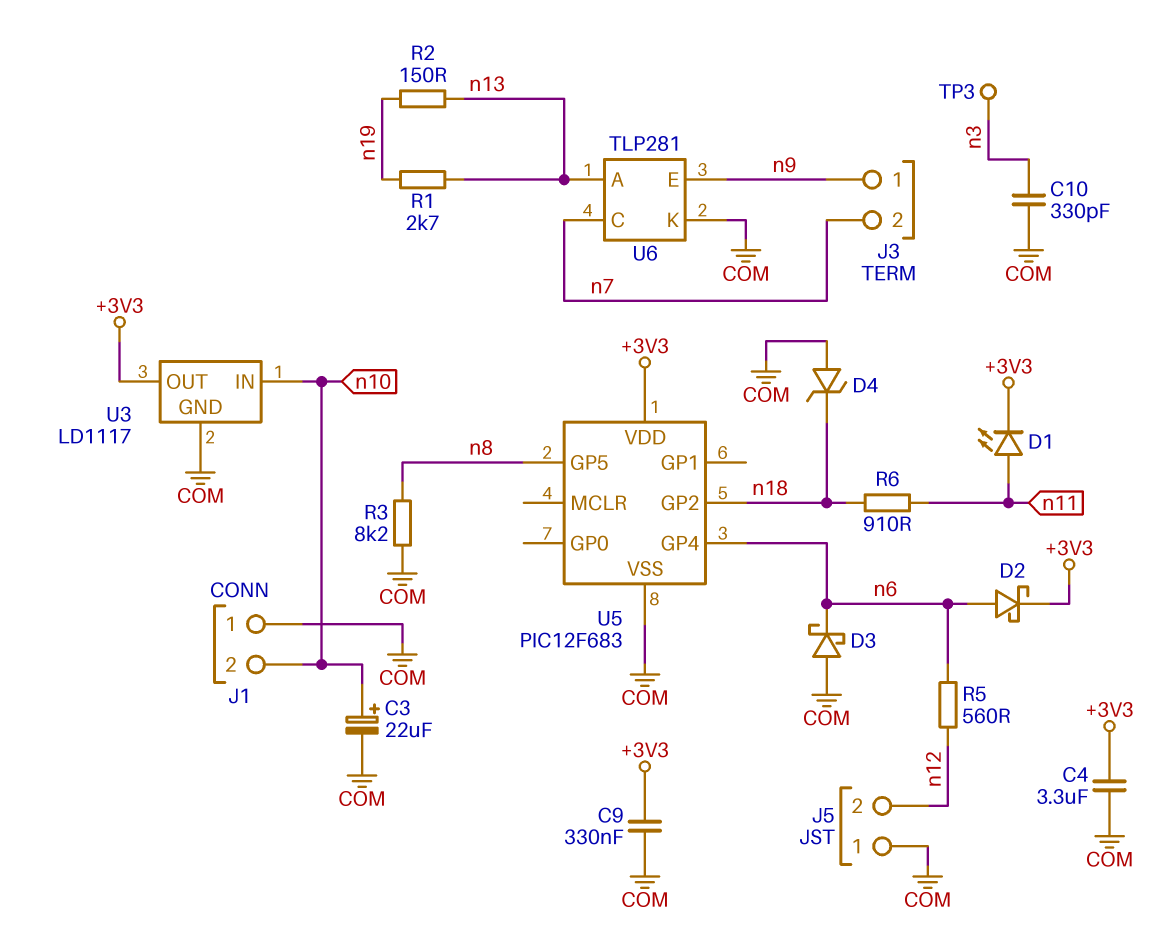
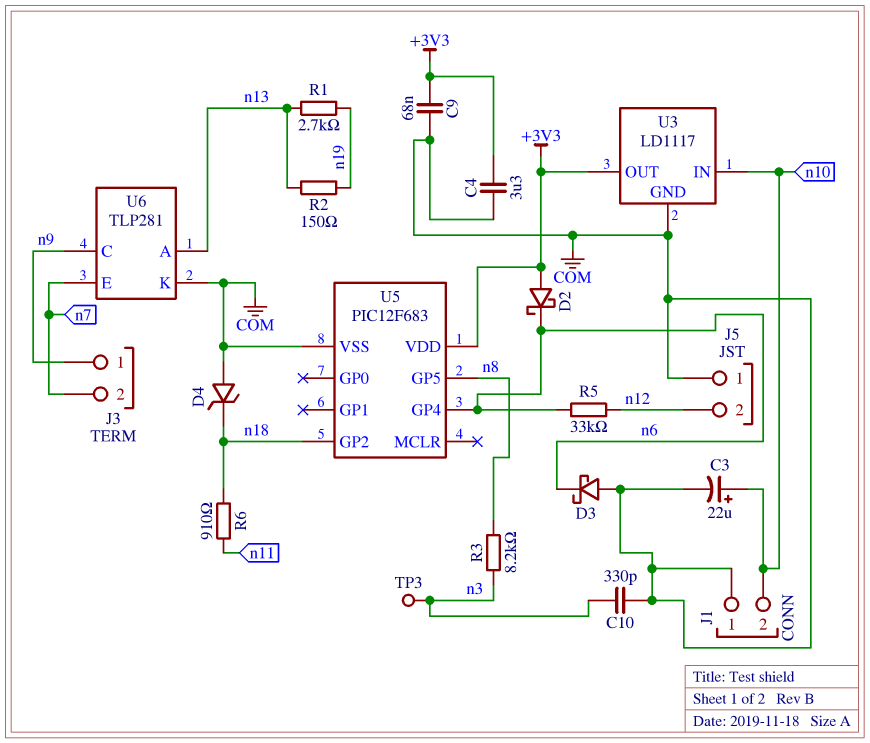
C9: 330nF (+3V3, COM) -> 68nF (+3V3, COM)
D1: LED (A n11, K +3V3) -> none
D2: schottky (A n6, K +3V3) -> schottky (A +3V3, K n6)
R3: 8.2k (COM, n8) -> 8.2k (n3, n8)
R5: 560 (n6, n12) -> 33k (n6, n12)
U6 pin C: n7 -> n9
U6 pin E: n9 -> n7

